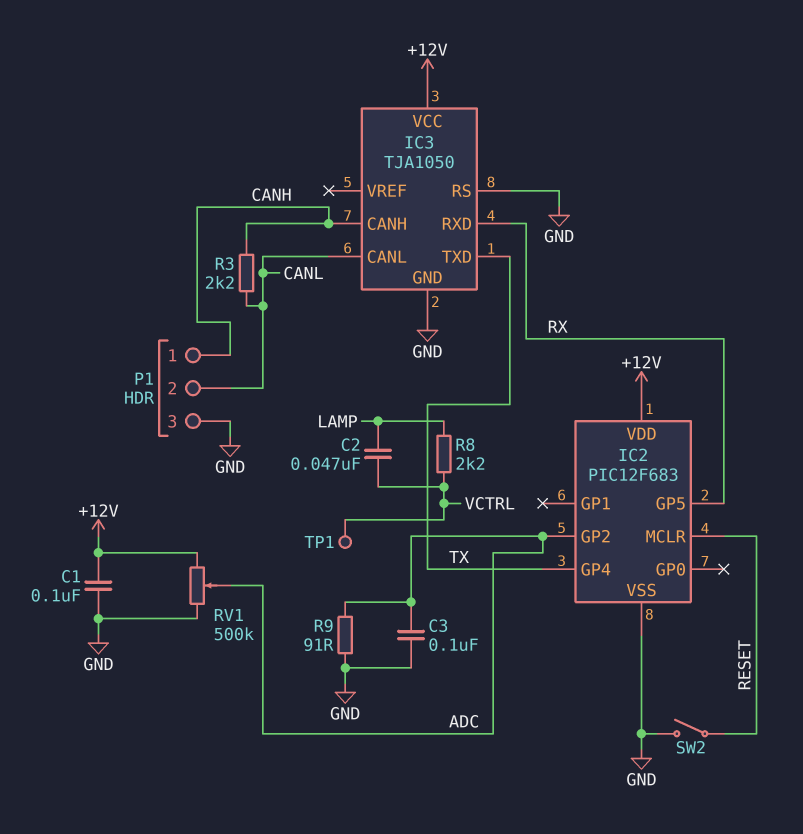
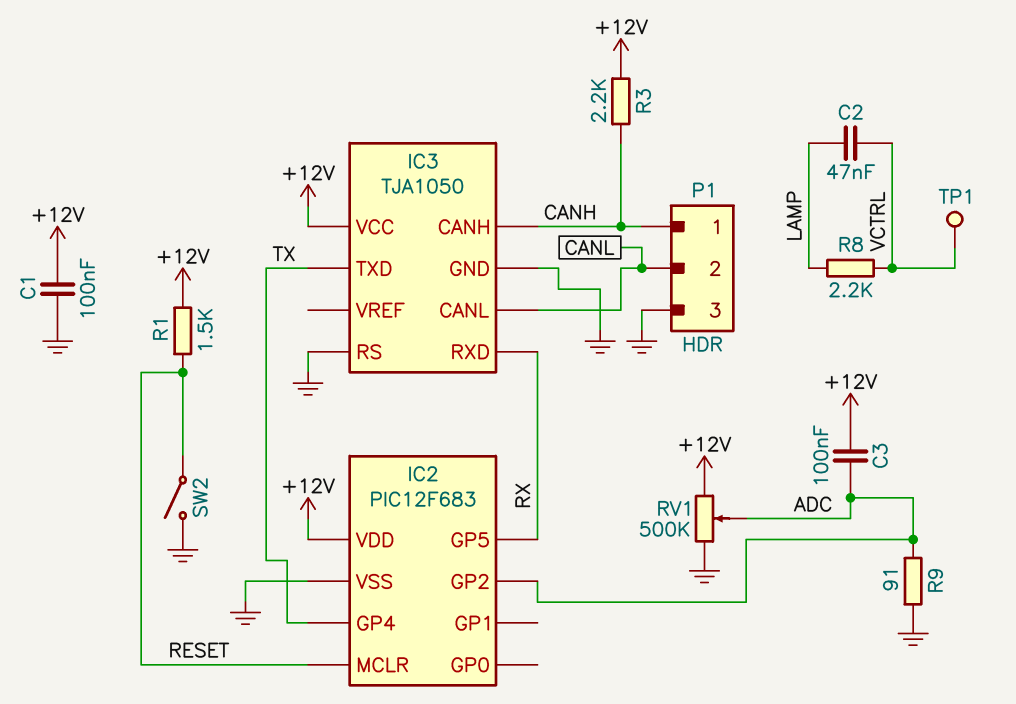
C3: 100nF (ADC, GND) -> 100nF (+12V, ADC)
R1: none -> 1.5k (+12V, RESET)
R3: 2.2k (CANH, CANL) -> 2.2k (+12V, CANH)

